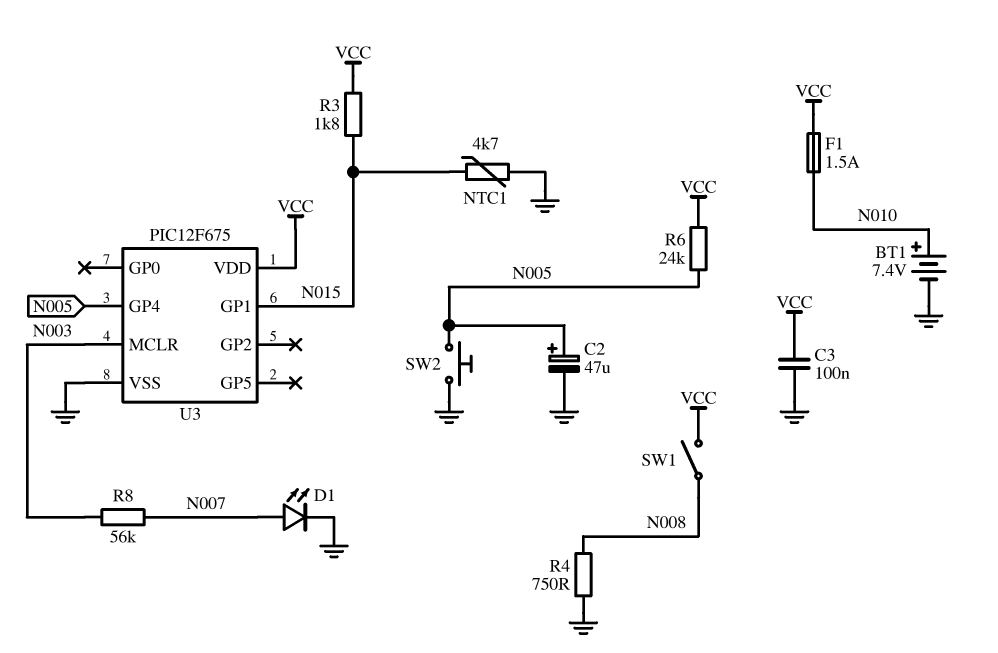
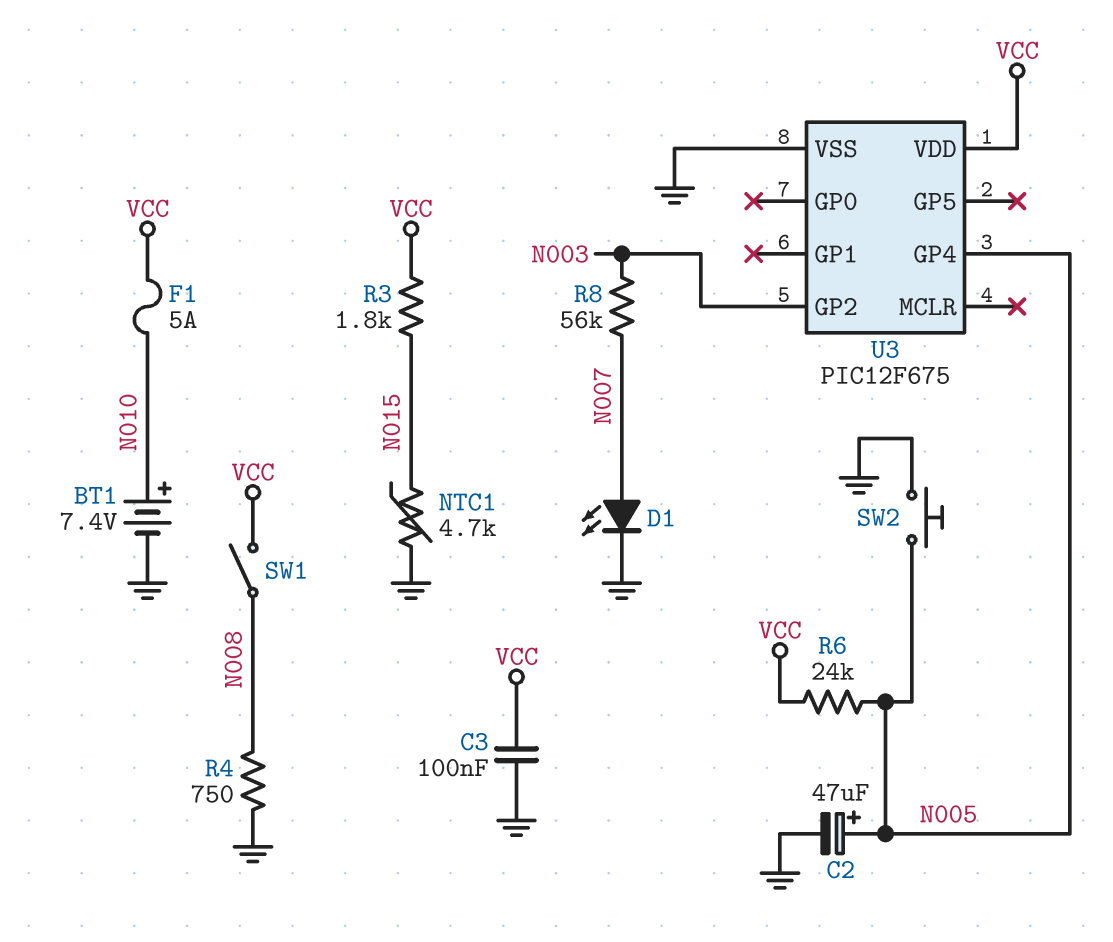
F1: 1.5A (N010, VCC) -> 5A (N010, VCC)
U3 pin GP1: N015 -> none
U3 pin GP2: none -> N003
U3 pin MCLR: N003 -> none

